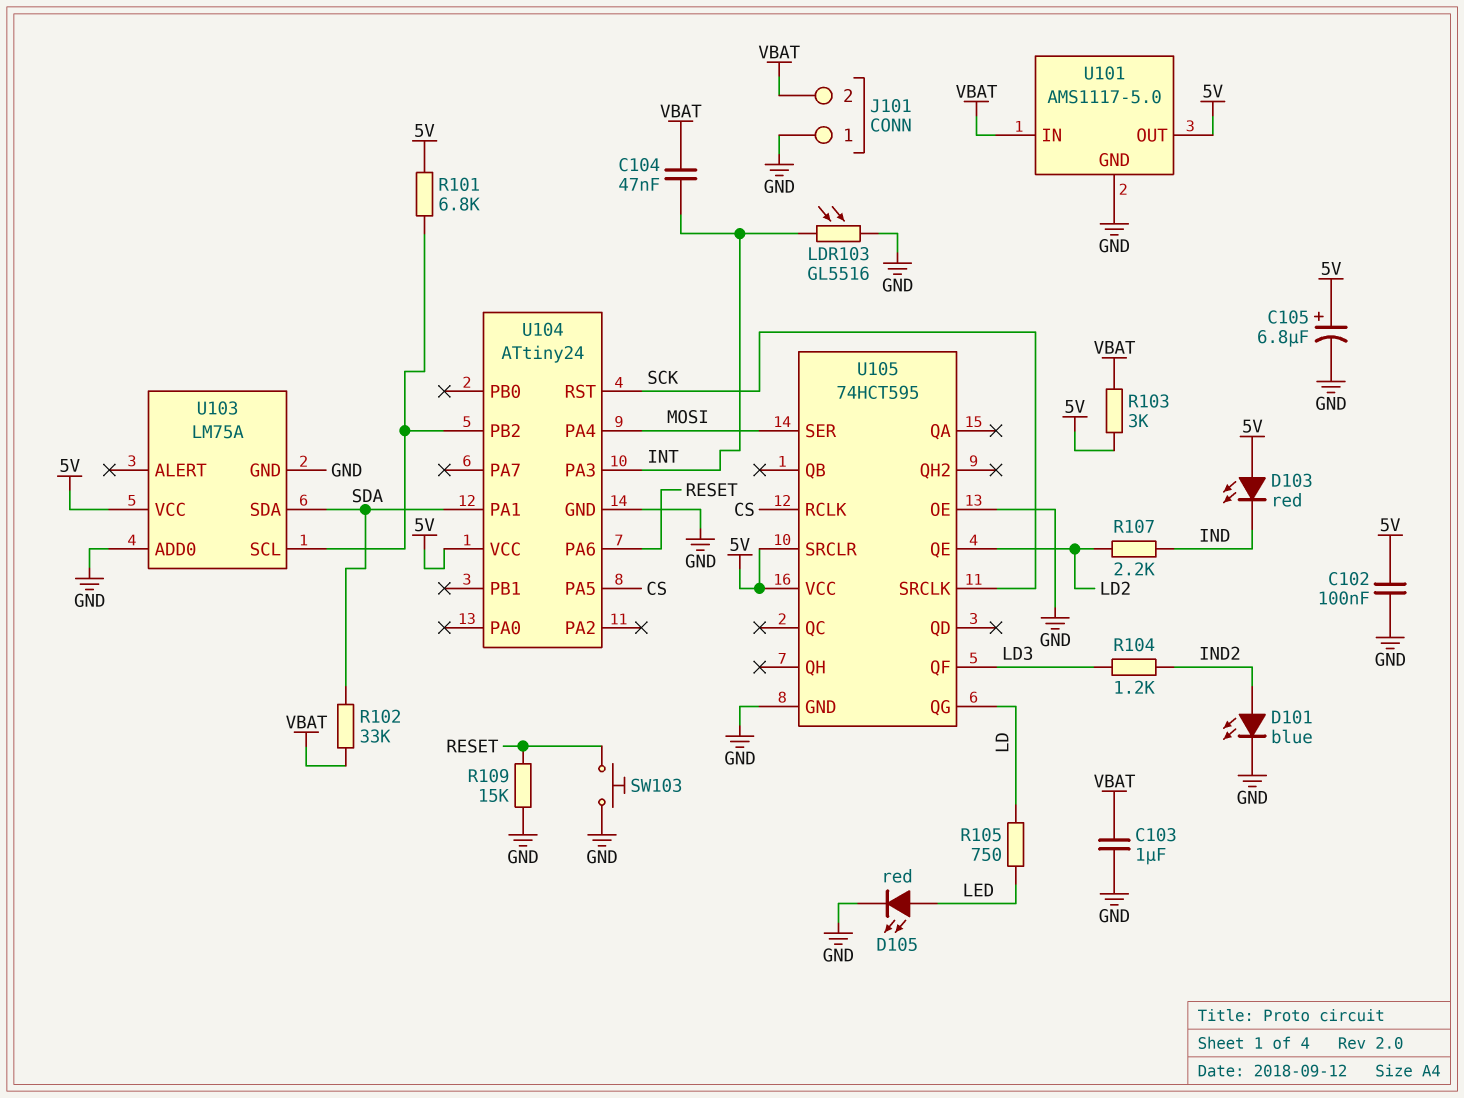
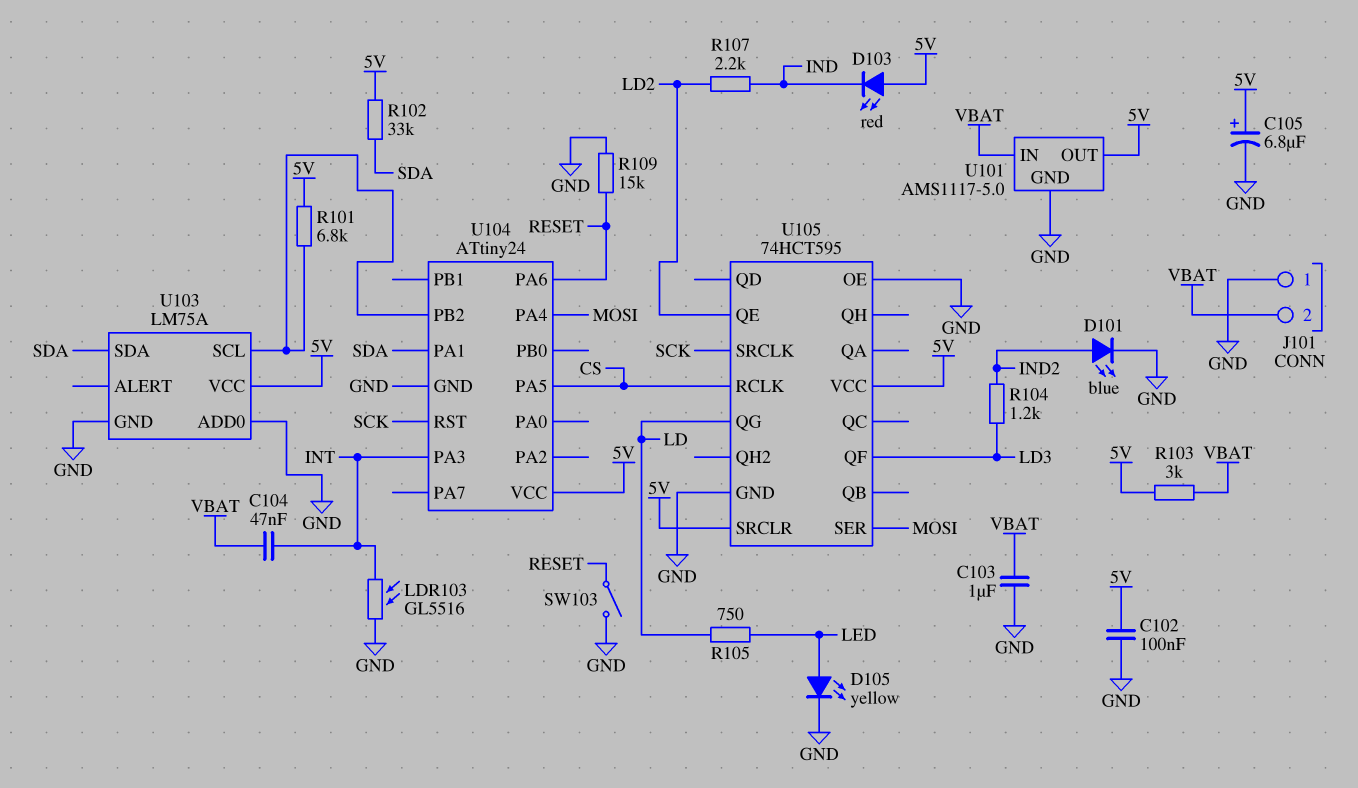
D105: LED red (A LED, K GND) -> LED yellow (A LED, K GND)
R102: 33k (SDA, VBAT) -> 33k (5V, SDA)
SW103: button (GND, RESET) -> switch (GND, RESET)

